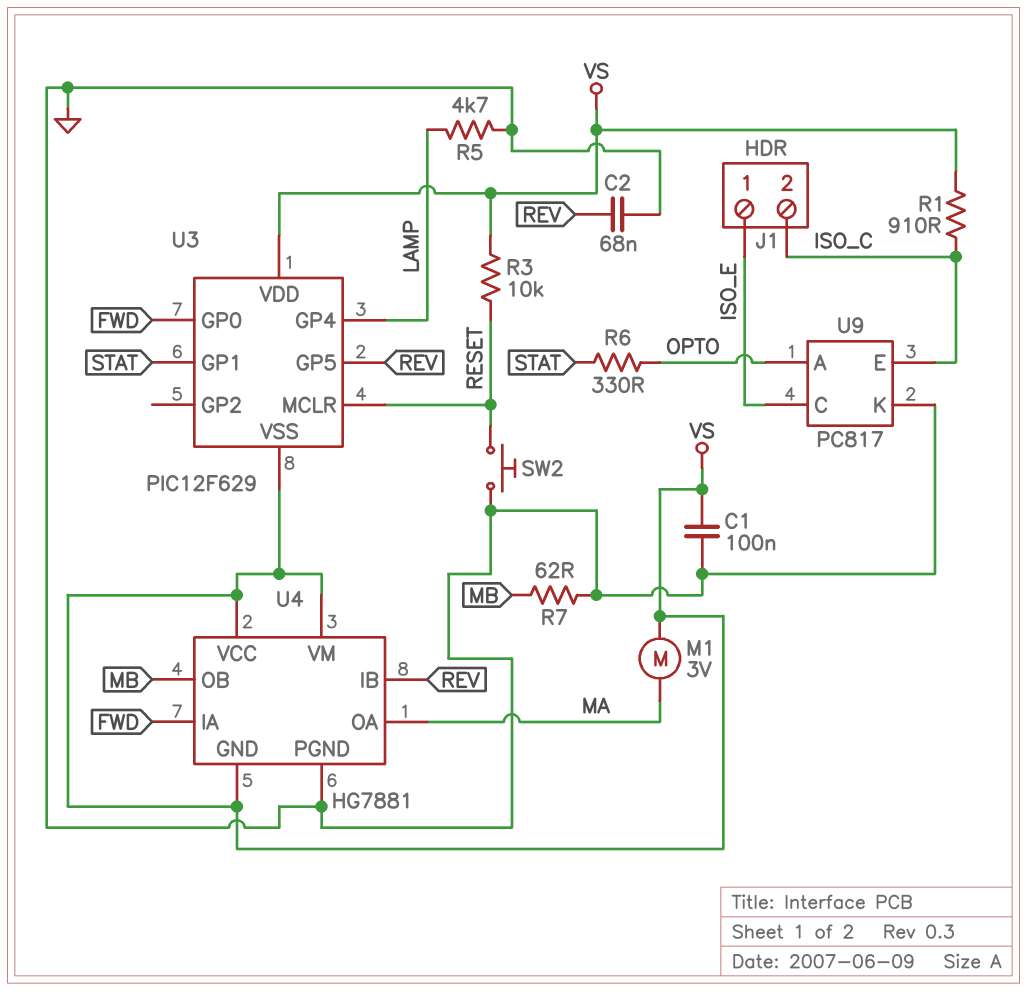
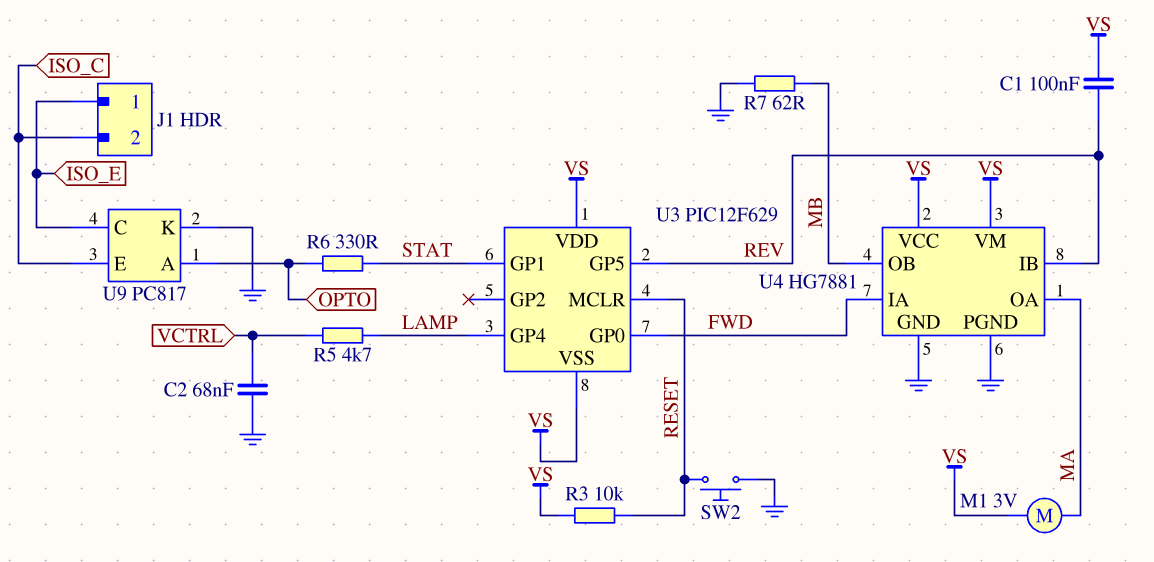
C1: 100nF (GND, VS) -> 100nF (REV, VS)
C2: 68nF (GND, REV) -> 68nF (GND, VCTRL)
R1: 910 (ISO_C, VS) -> none
R5: 4.7k (GND, LAMP) -> 4.7k (LAMP, VCTRL)
U4 pin GND: VS -> GND

